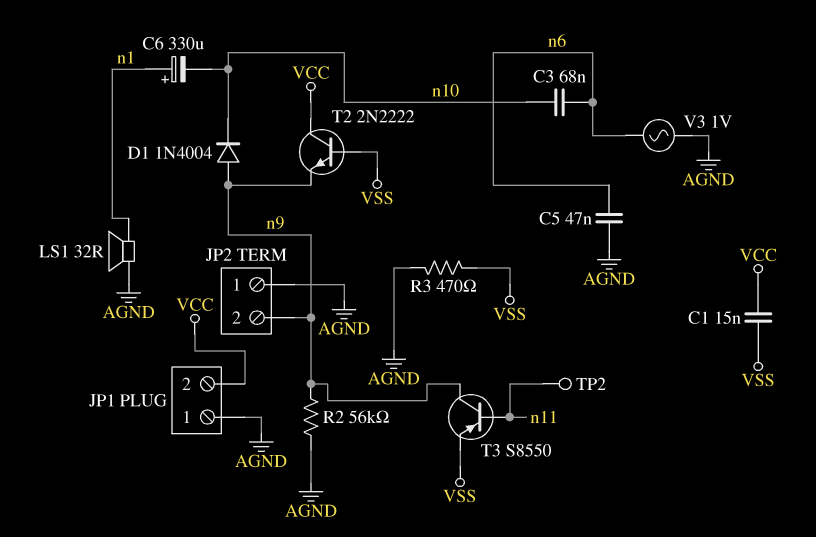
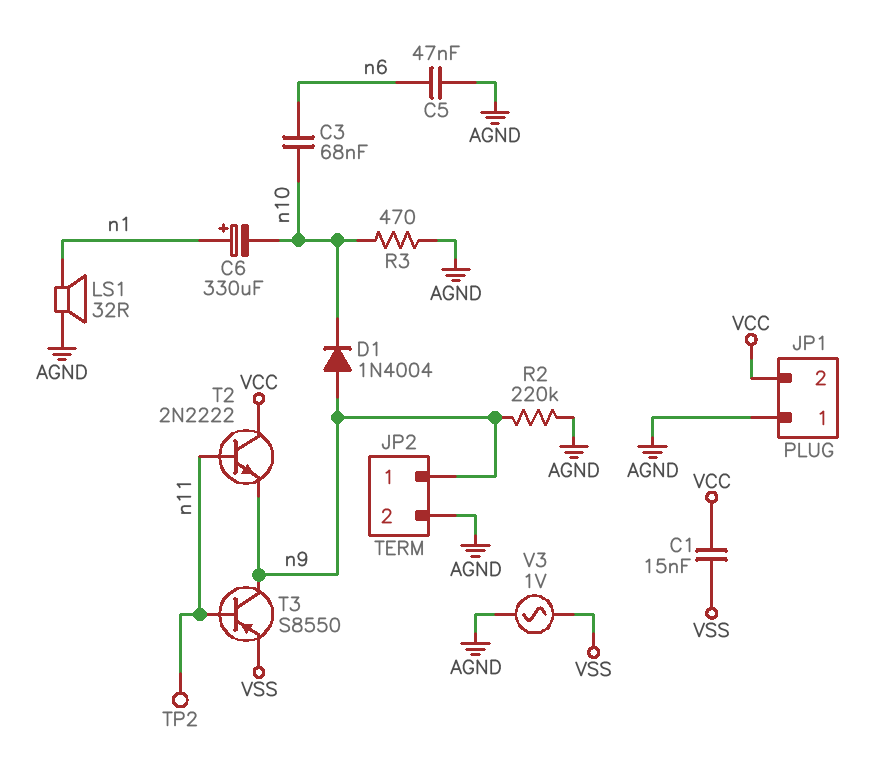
JP2 pin 1: AGND -> n9
JP2 pin 2: n9 -> AGND
R2: 56k (AGND, n9) -> 220k (AGND, n9)
R3: 470 (AGND, VSS) -> 470 (AGND, n10)
T2: NPN 2N2222 (B VSS, C VCC, E n9) -> NPN 2N2222 (B n11, C VCC, E n9)
V3: AC 1V (AGND, n6) -> AC 1V (AGND, VSS)

